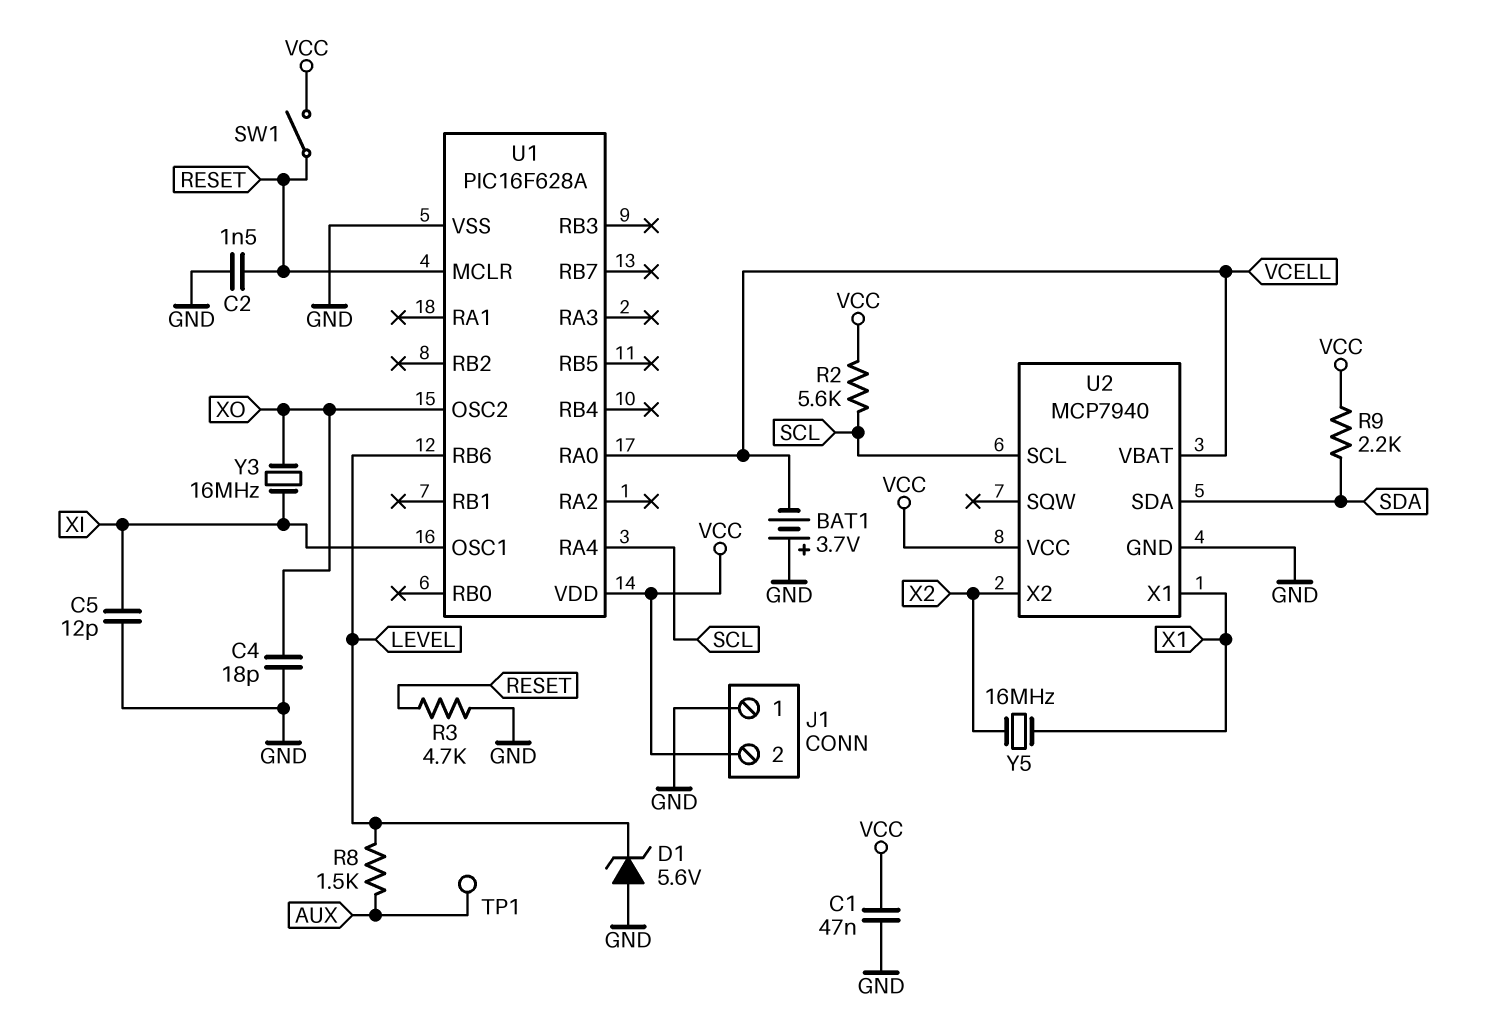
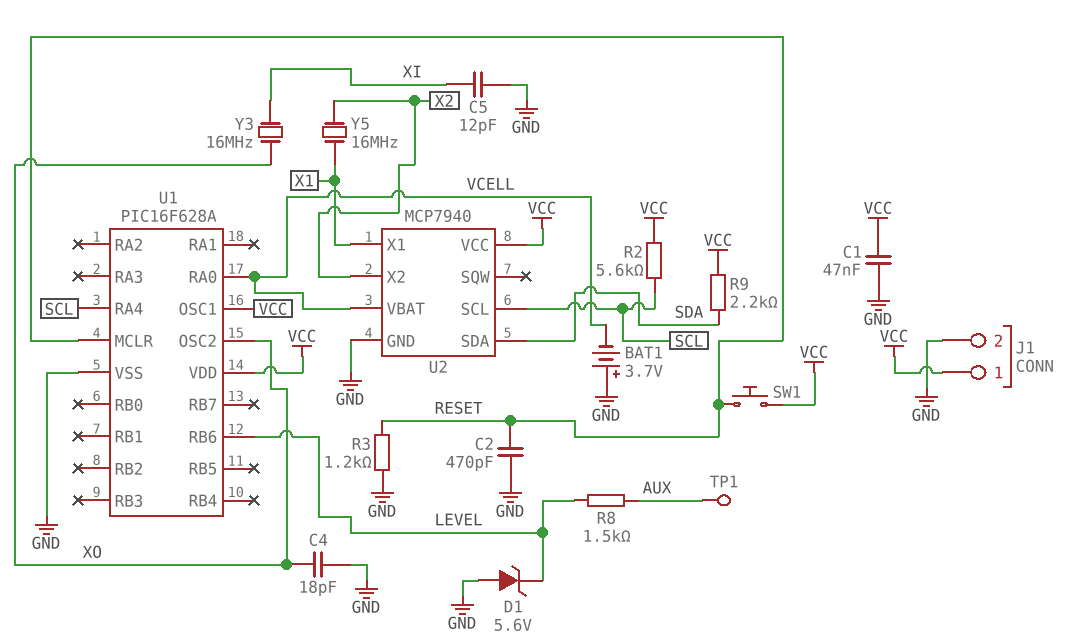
C2: 1.5nF (GND, RESET) -> 470pF (GND, RESET)
J1 pin 1: GND -> VCC
J1 pin 2: VCC -> GND
R3: 4.7k (GND, RESET) -> 1.2k (GND, RESET)
SW1: switch (RESET, VCC) -> button (RESET, VCC)
U1 pin OSC1: XI -> VCC

